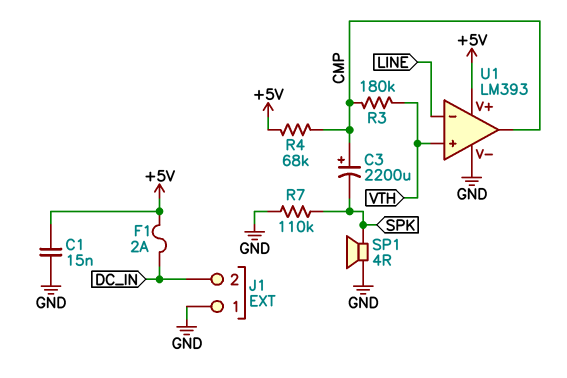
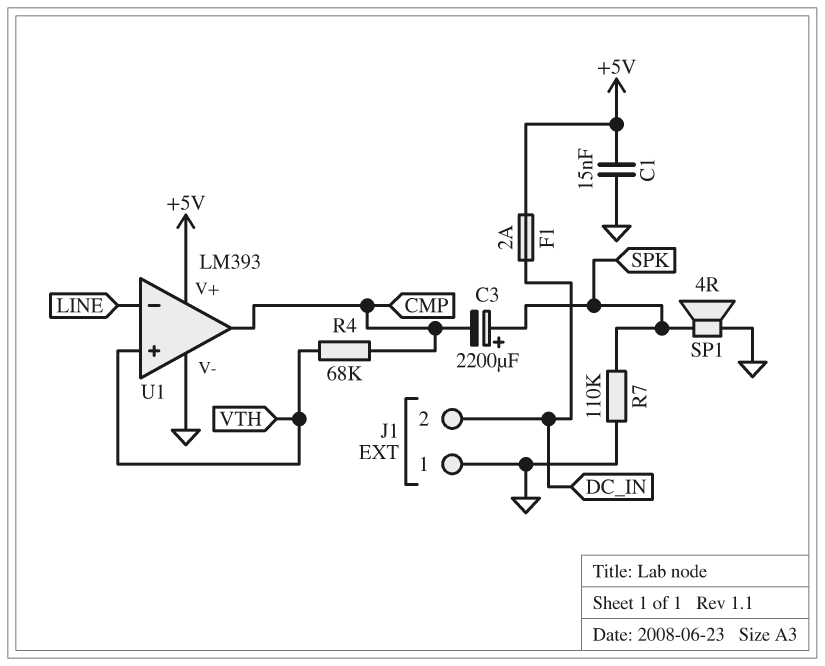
C3: 2200uF (plus CMP, minus SPK) -> 2200uF (plus SPK, minus CMP)
R3: 180k (CMP, VTH) -> none
R4: 68k (+5V, CMP) -> 68k (CMP, VTH)

